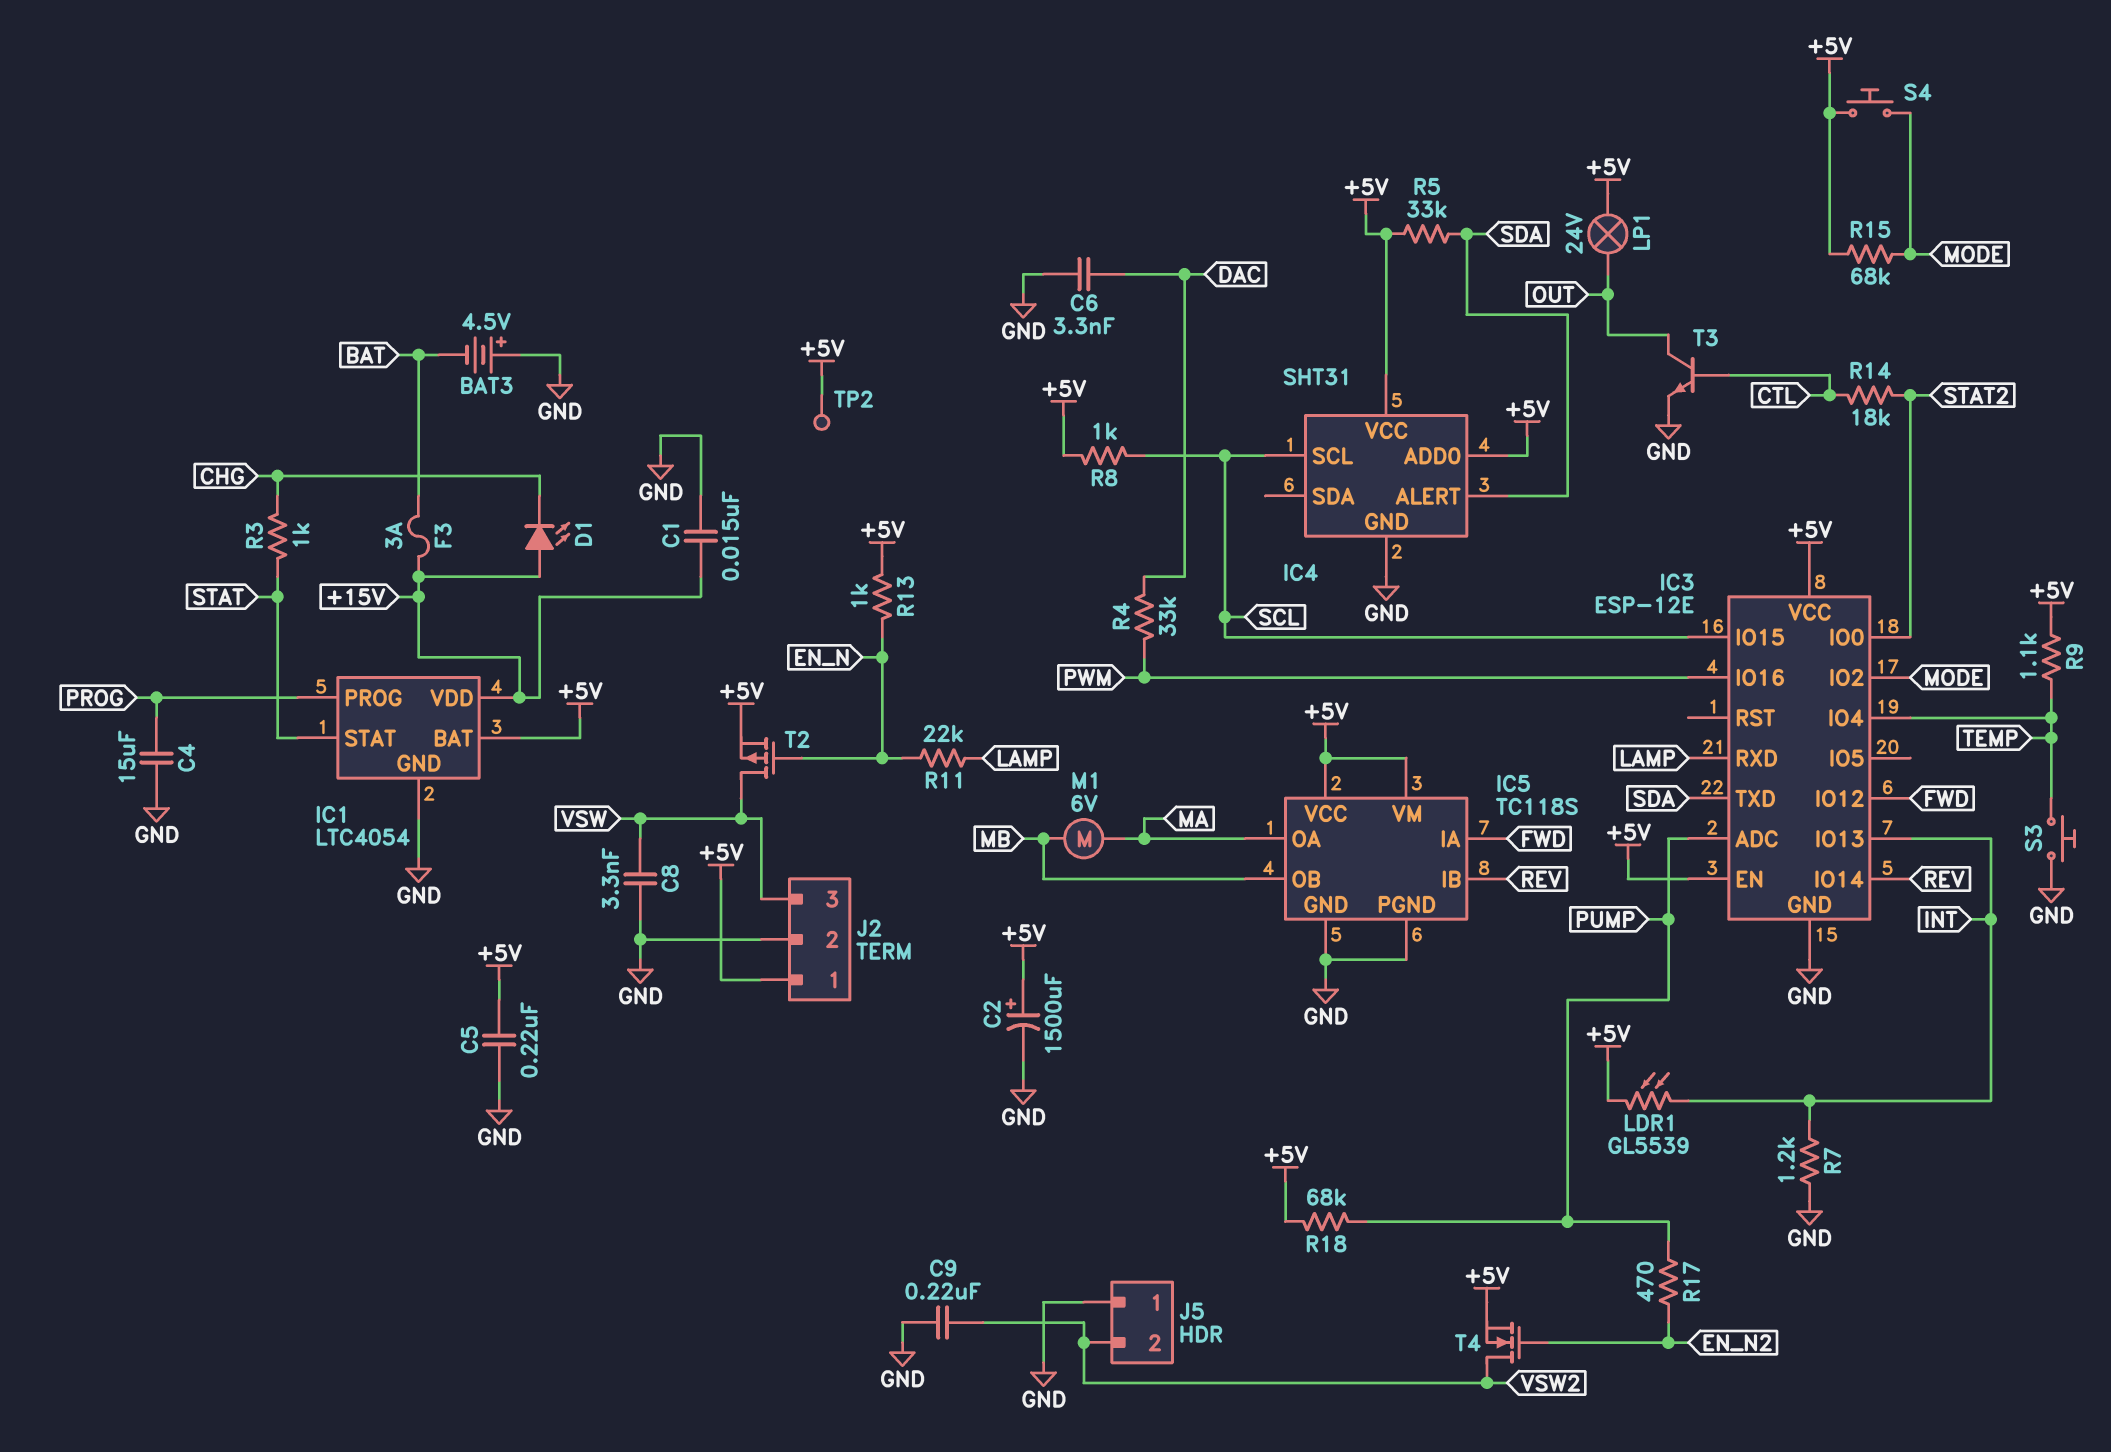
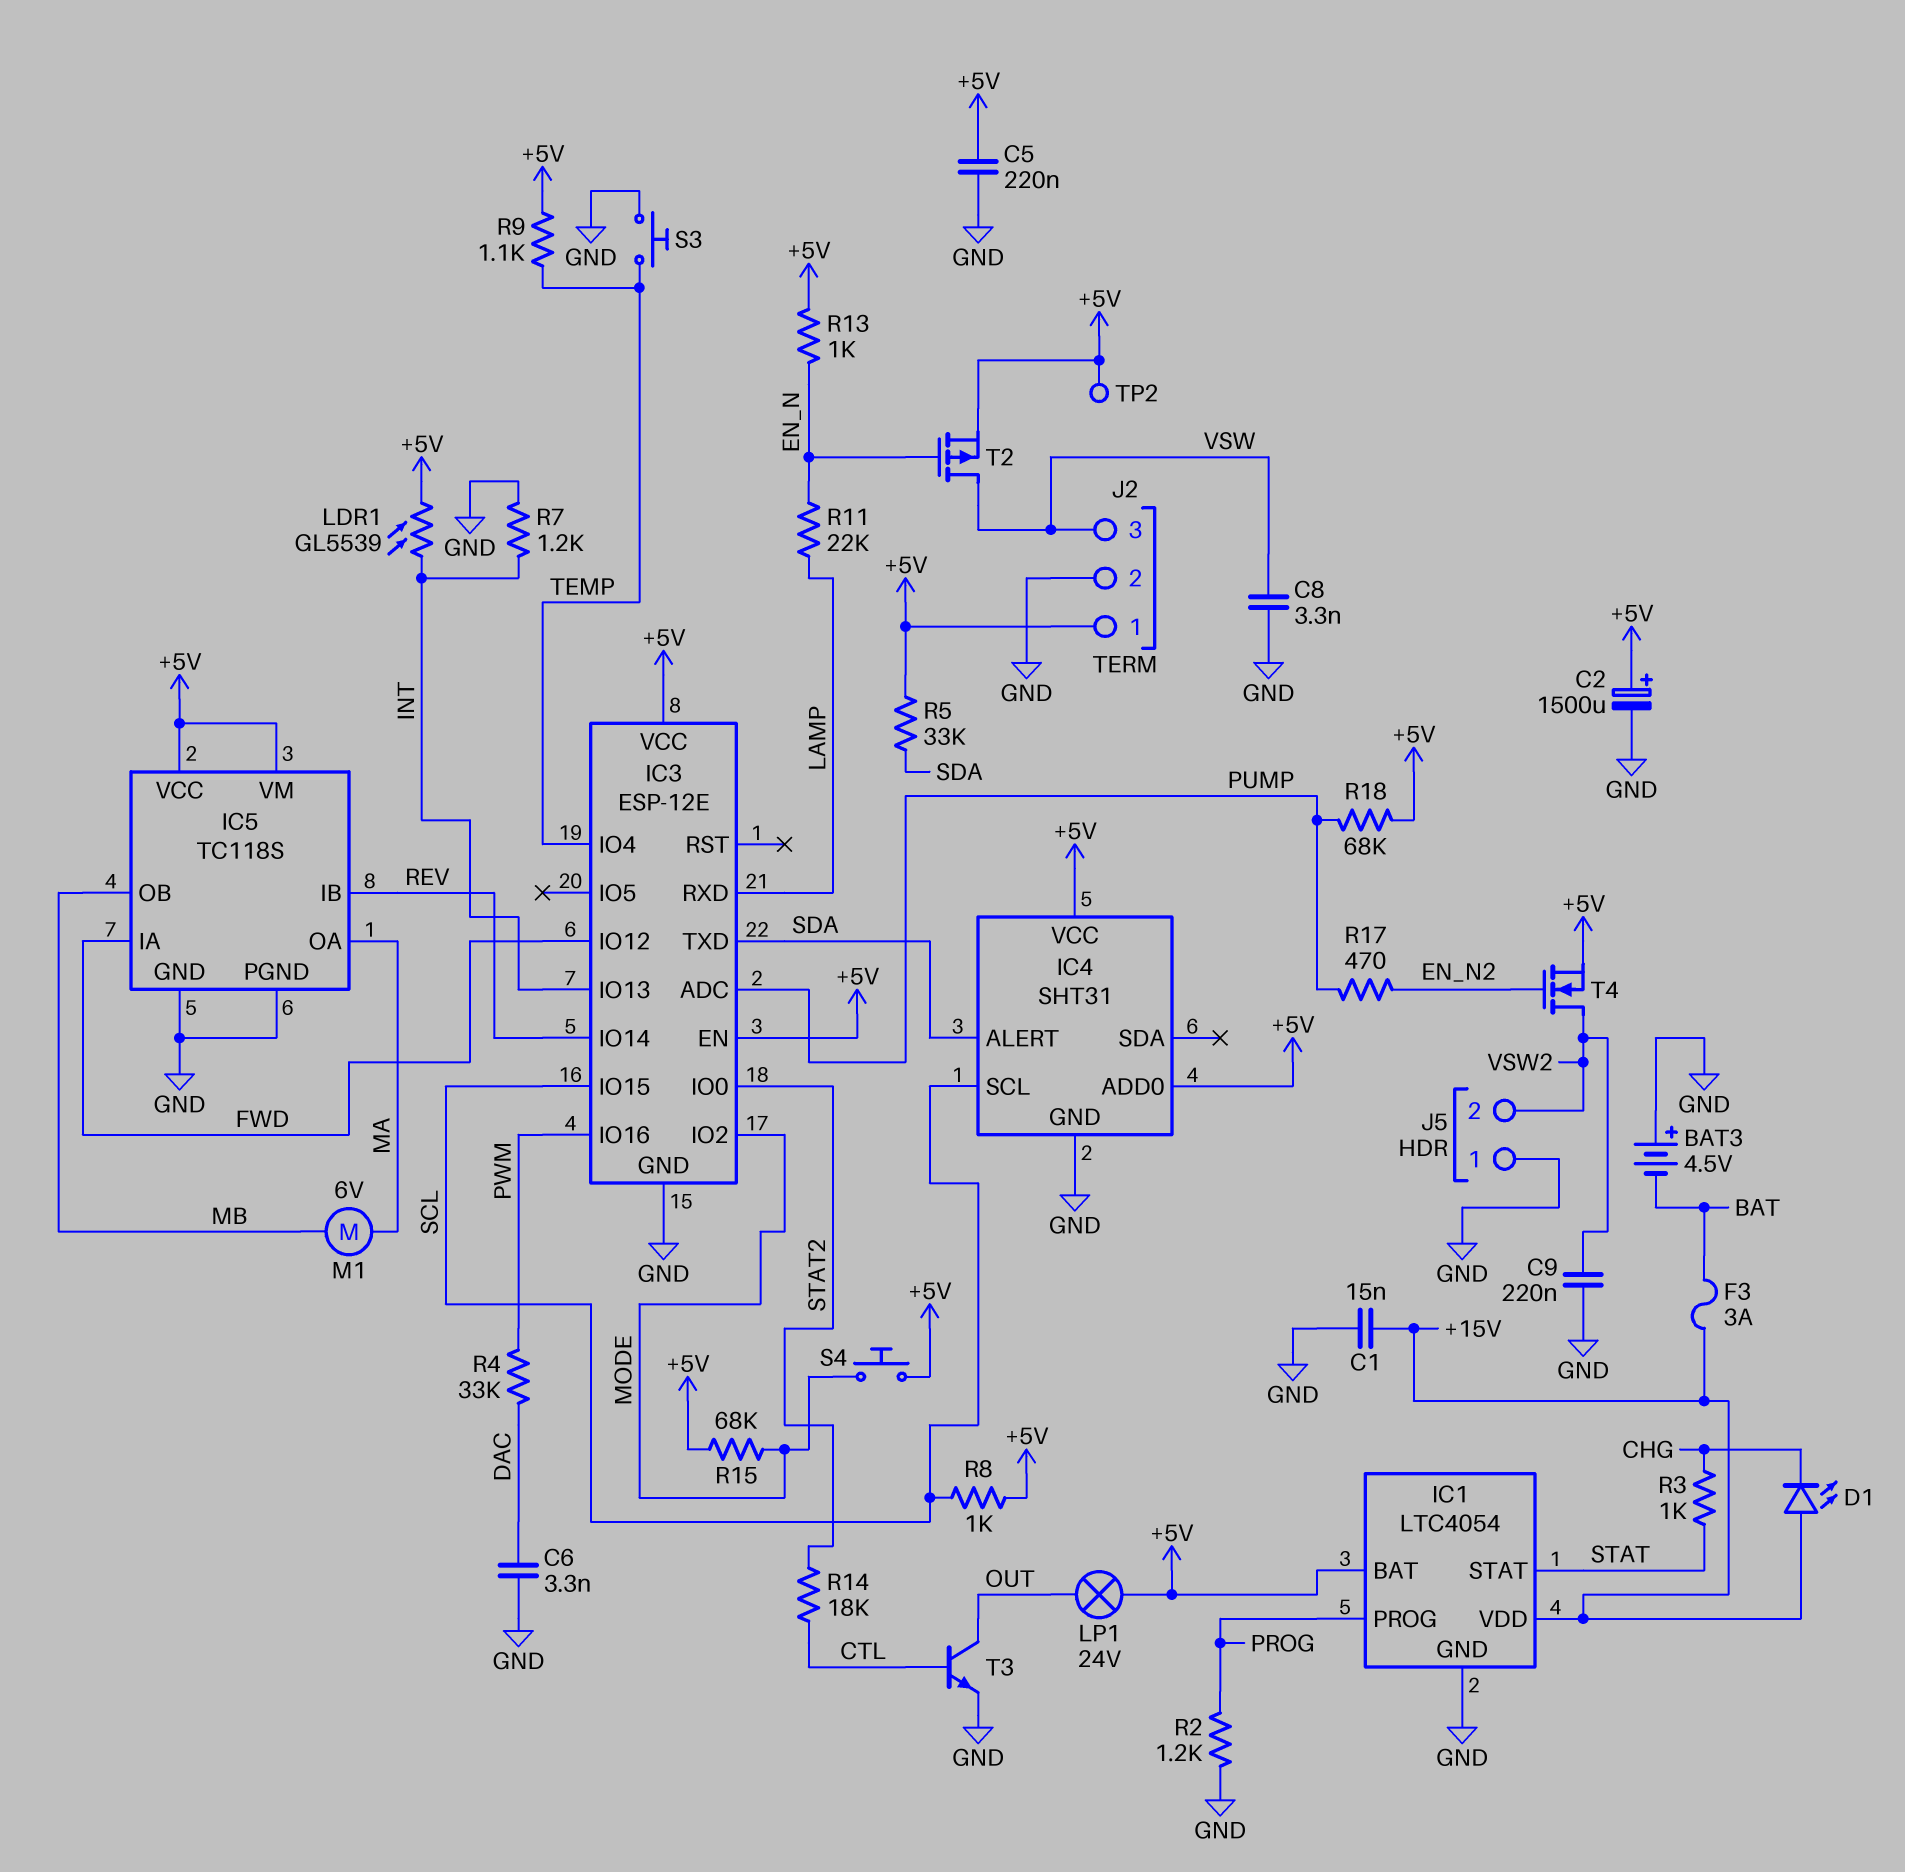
C4: 15uF (GND, PROG) -> none
R2: none -> 1.2k (GND, PROG)

